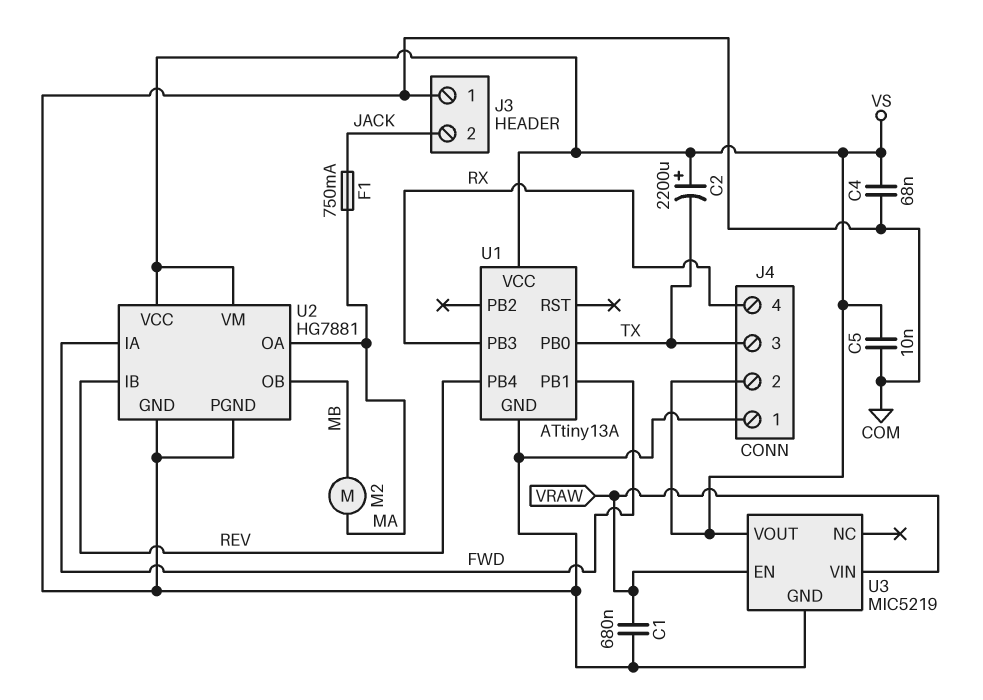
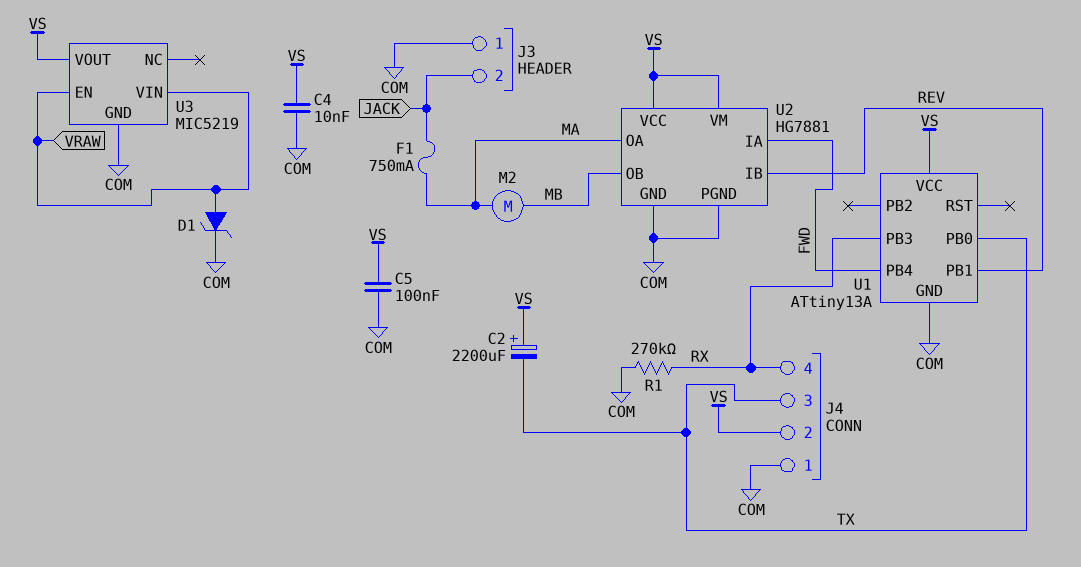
C1: 680nF (COM, VRAW) -> none
C4: 68nF (COM, VS) -> 10nF (COM, VS)
C5: 10nF (COM, VS) -> 100nF (COM, VS)
D1: none -> zener (A VRAW, K COM)
R1: none -> 270k (COM, RX)
U1 pin PB1: FWD -> REV
U1 pin PB4: REV -> FWD

